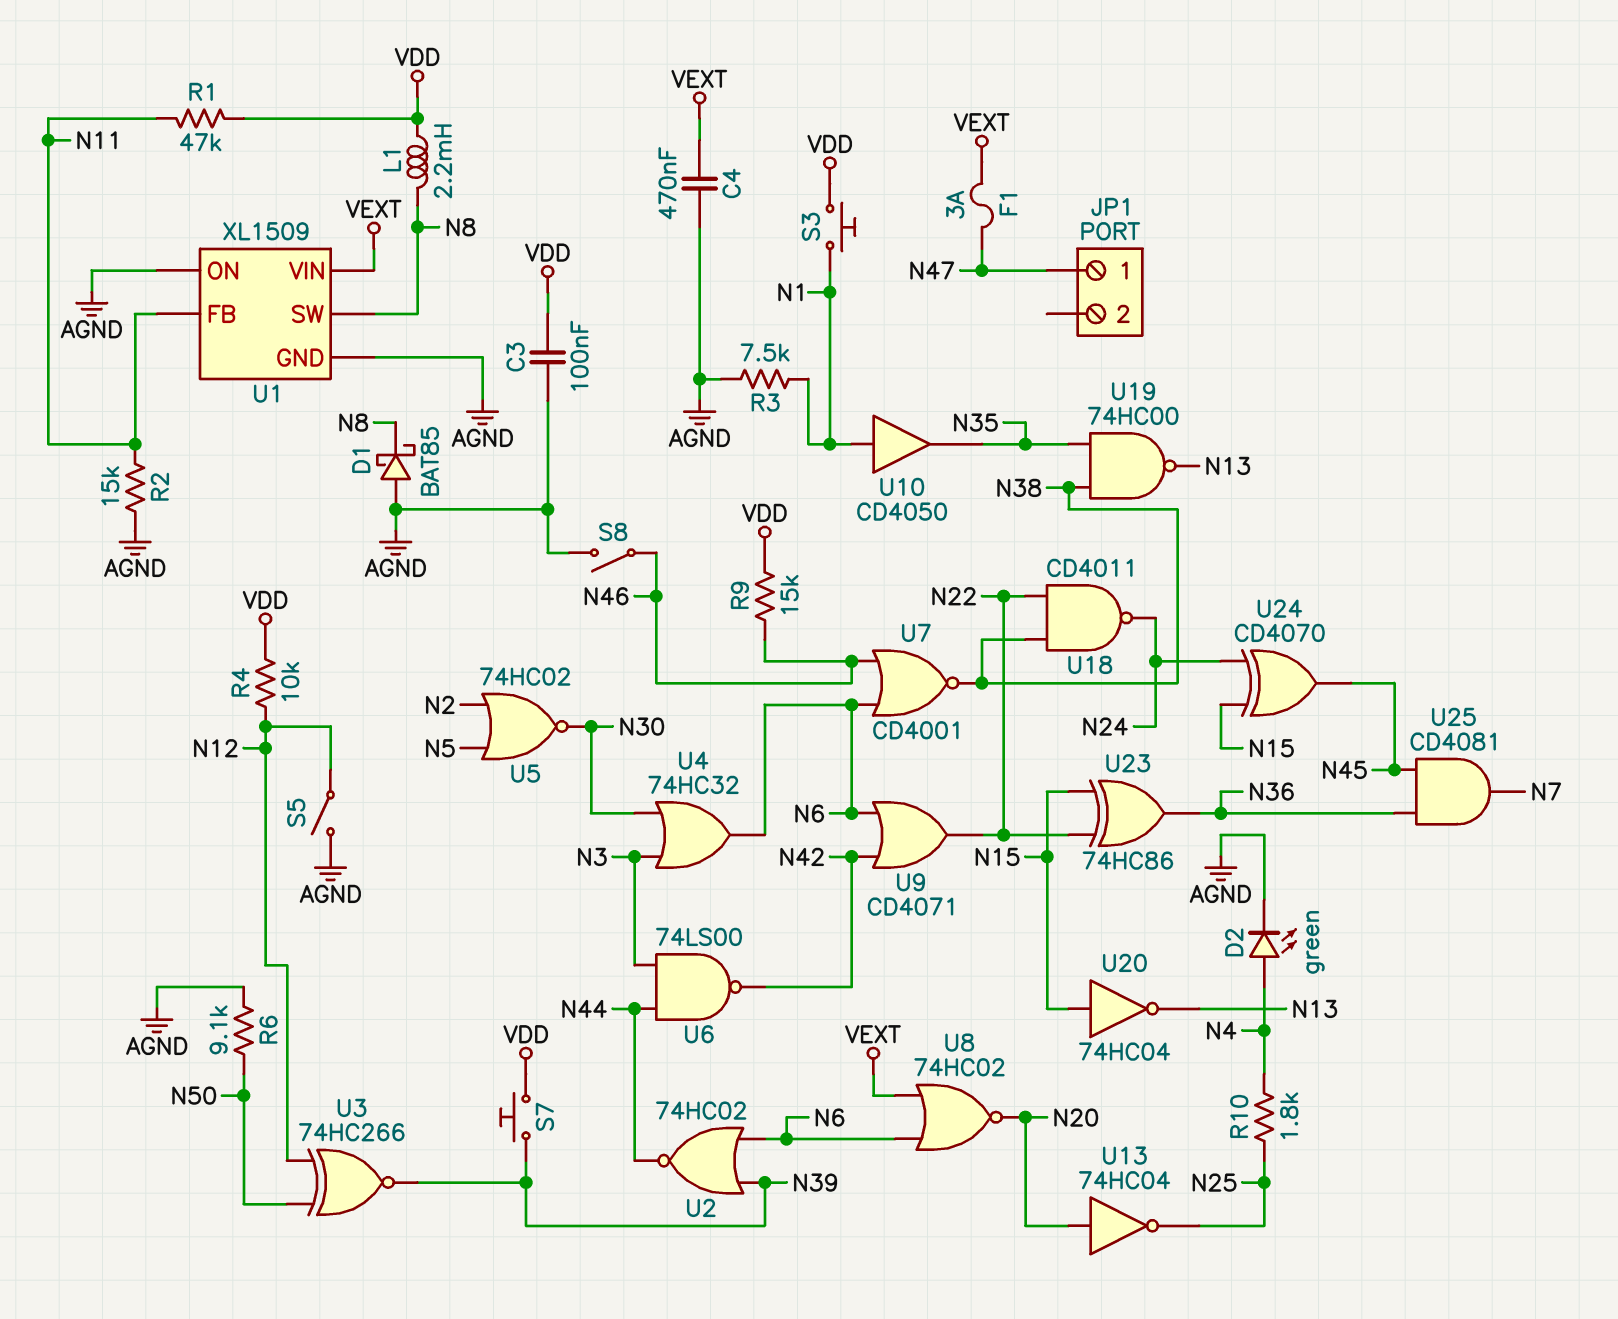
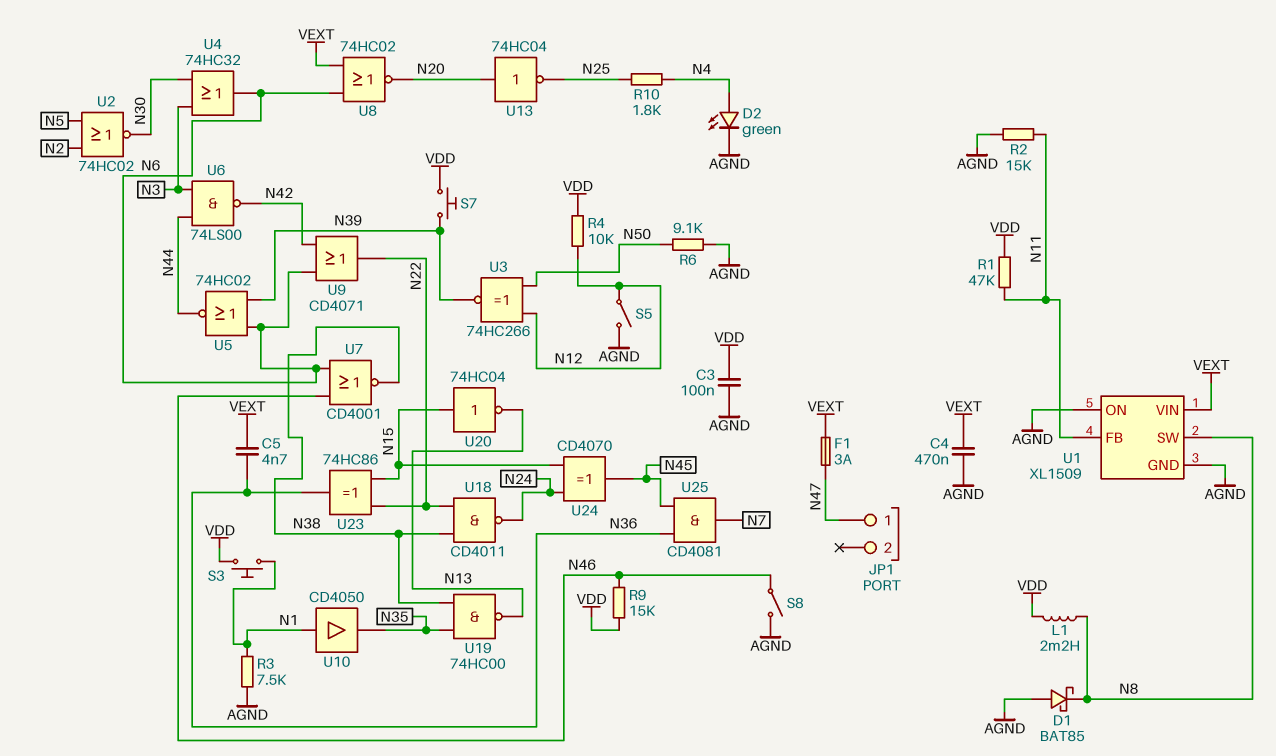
C5: none -> 4.7nF (N36, VEXT)
U2: NOR 74HC02 (in N6, in N39, out N44) -> NOR 74HC02 (in N2, in N5, out N30)
U5: NOR 74HC02 (in N2, in N5, out N30) -> NOR 74HC02 (in N6, in N39, out N44)

